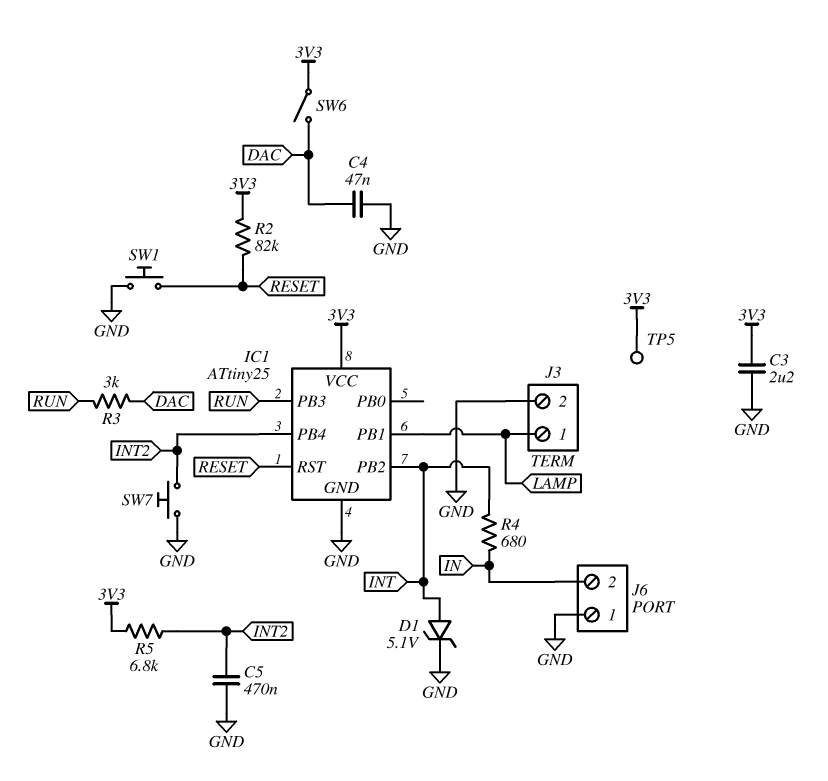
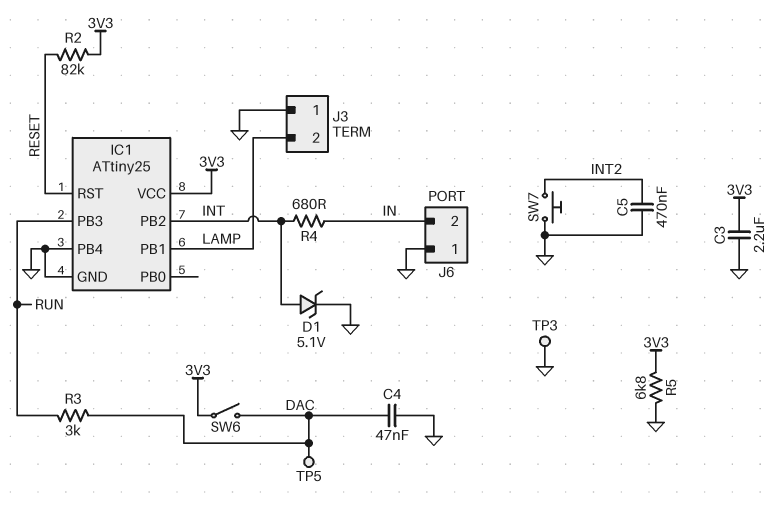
IC1 pin PB4: INT2 -> GND
J3 pin 1: LAMP -> GND
J3 pin 2: GND -> LAMP
R5: 6.8k (3V3, INT2) -> 6.8k (3V3, GND)
SW1: button (GND, RESET) -> none
TP3: none -> test point (GND)
TP5: test point (3V3) -> test point (DAC)

